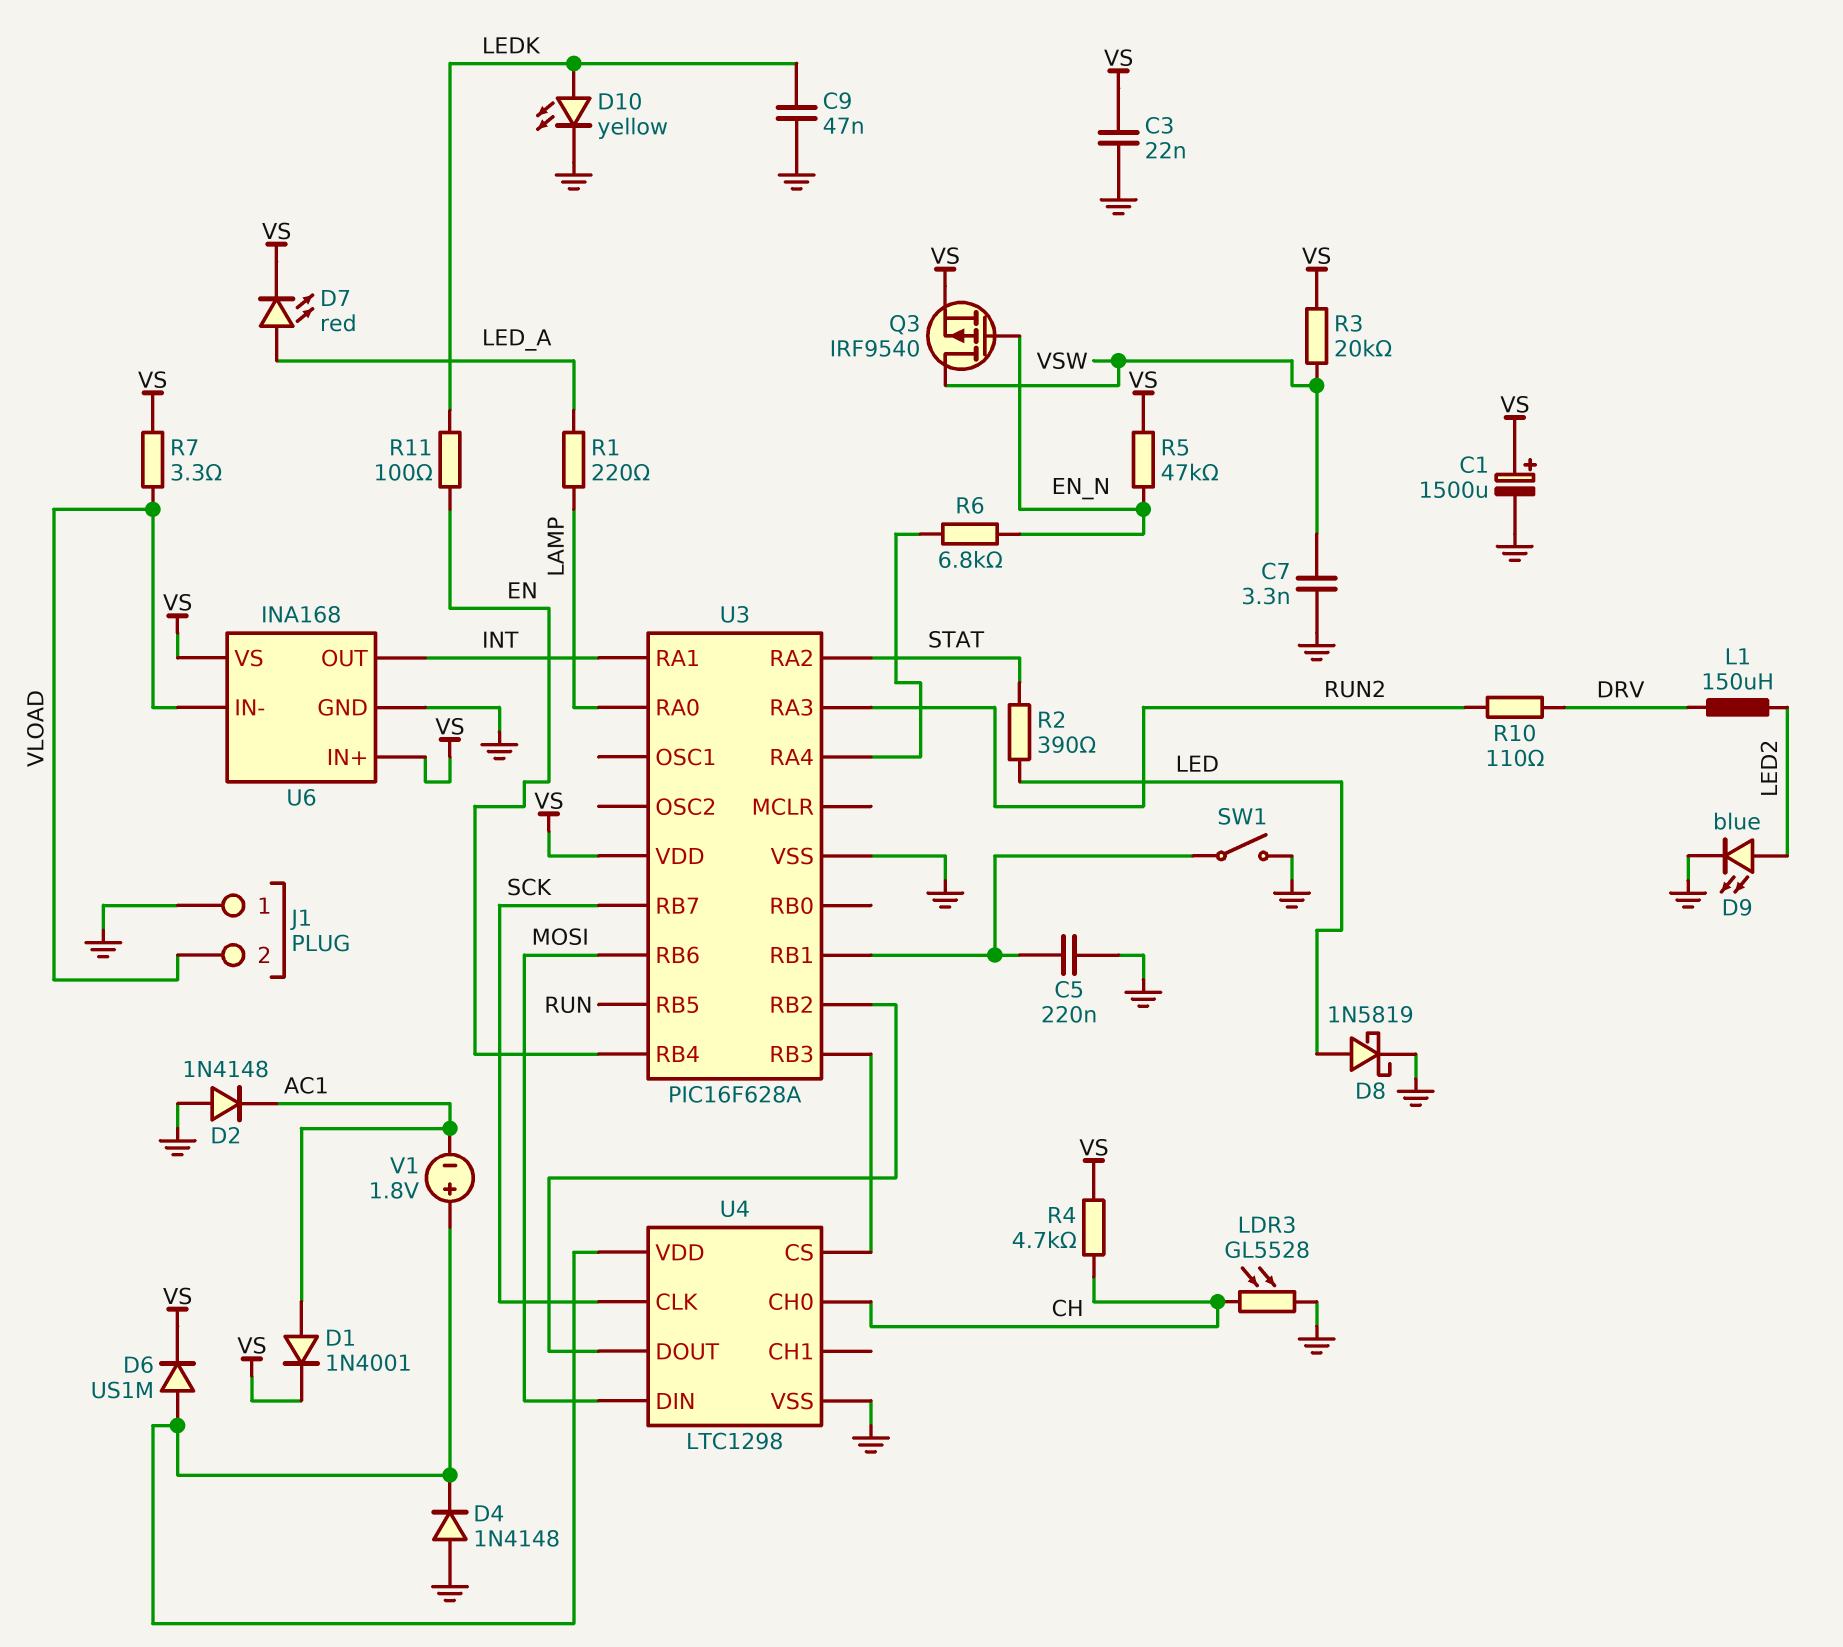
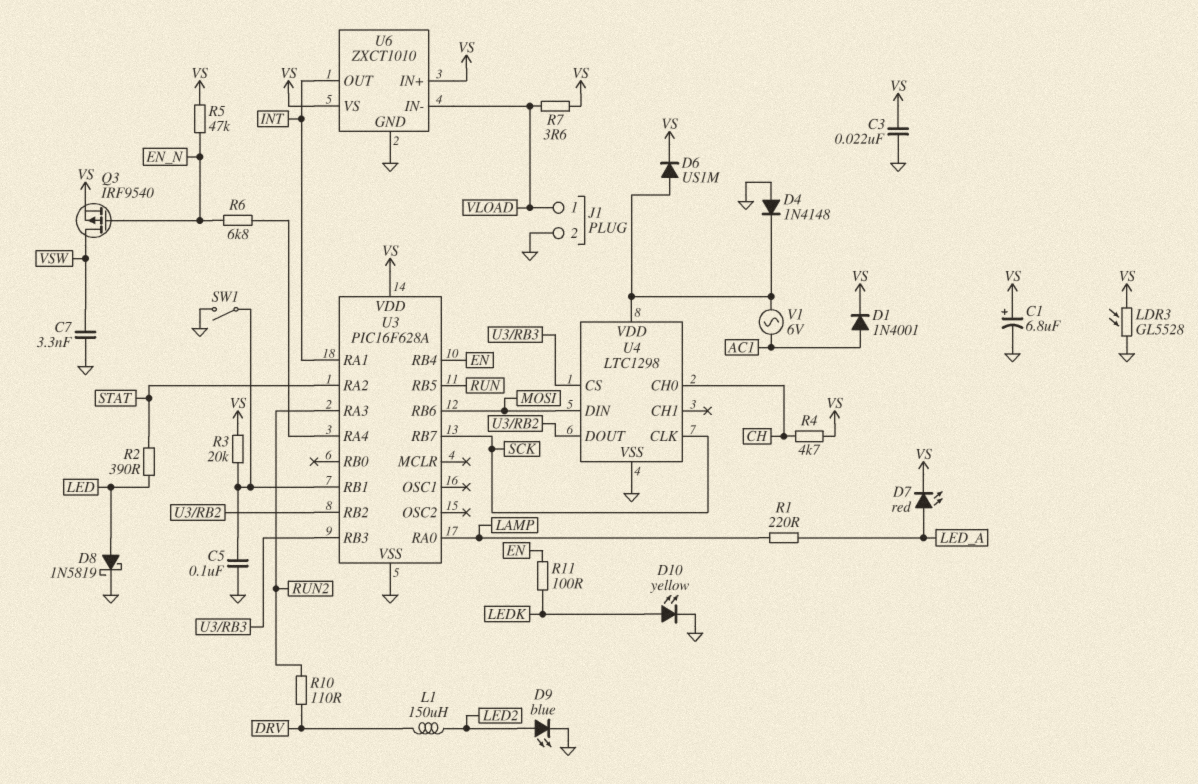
C1: 1500uF (plus VS, minus GND) -> 6.8uF (plus VS, minus GND)
C5: 220nF (GND, U3/RB1) -> 100nF (GND, U3/RB1)
C9: 47nF (GND, LEDK) -> none
D2: diode 1N4148 (A GND, K AC1) -> none
J1 pin 1: GND -> VLOAD
J1 pin 2: VLOAD -> GND
LDR3: GL5528 (CH, GND) -> GL5528 (GND, VS)
R3: 20k (VS, VSW) -> 20k (U3/RB1, VS)
R7: 3.3 (VLOAD, VS) -> 3.6 (VLOAD, VS)
U6: INA168 -> ZXCT1010
V1: 1.8V (plus U4/VDD, minus AC1) -> AC 6V (AC1, U4/VDD)

